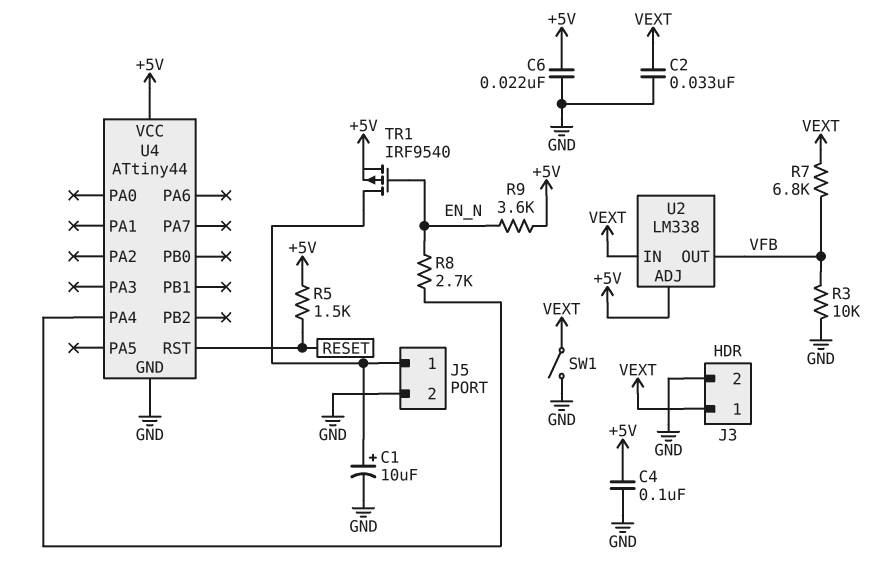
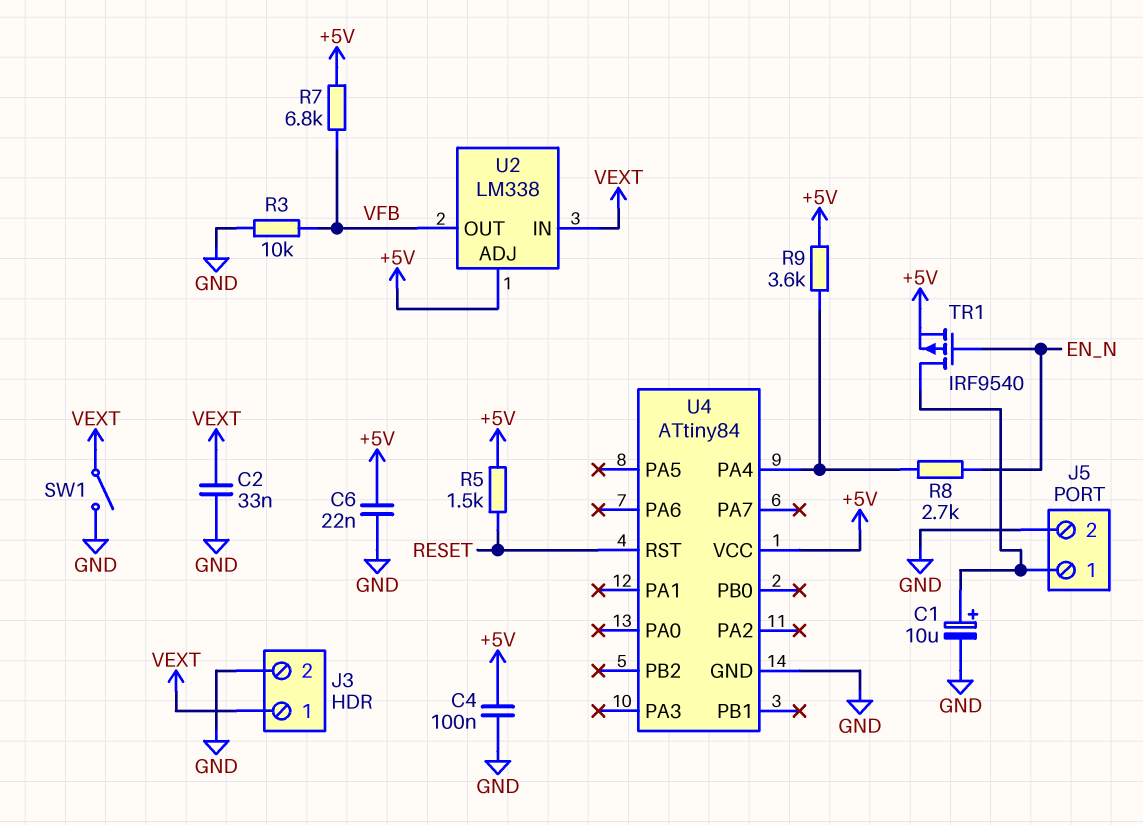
R7: 6.8k (VEXT, VFB) -> 6.8k (+5V, VFB)
R9: 3.6k (+5V, EN_N) -> 3.6k (+5V, U4/PA4)
U4: ATtiny44 -> ATtiny84

